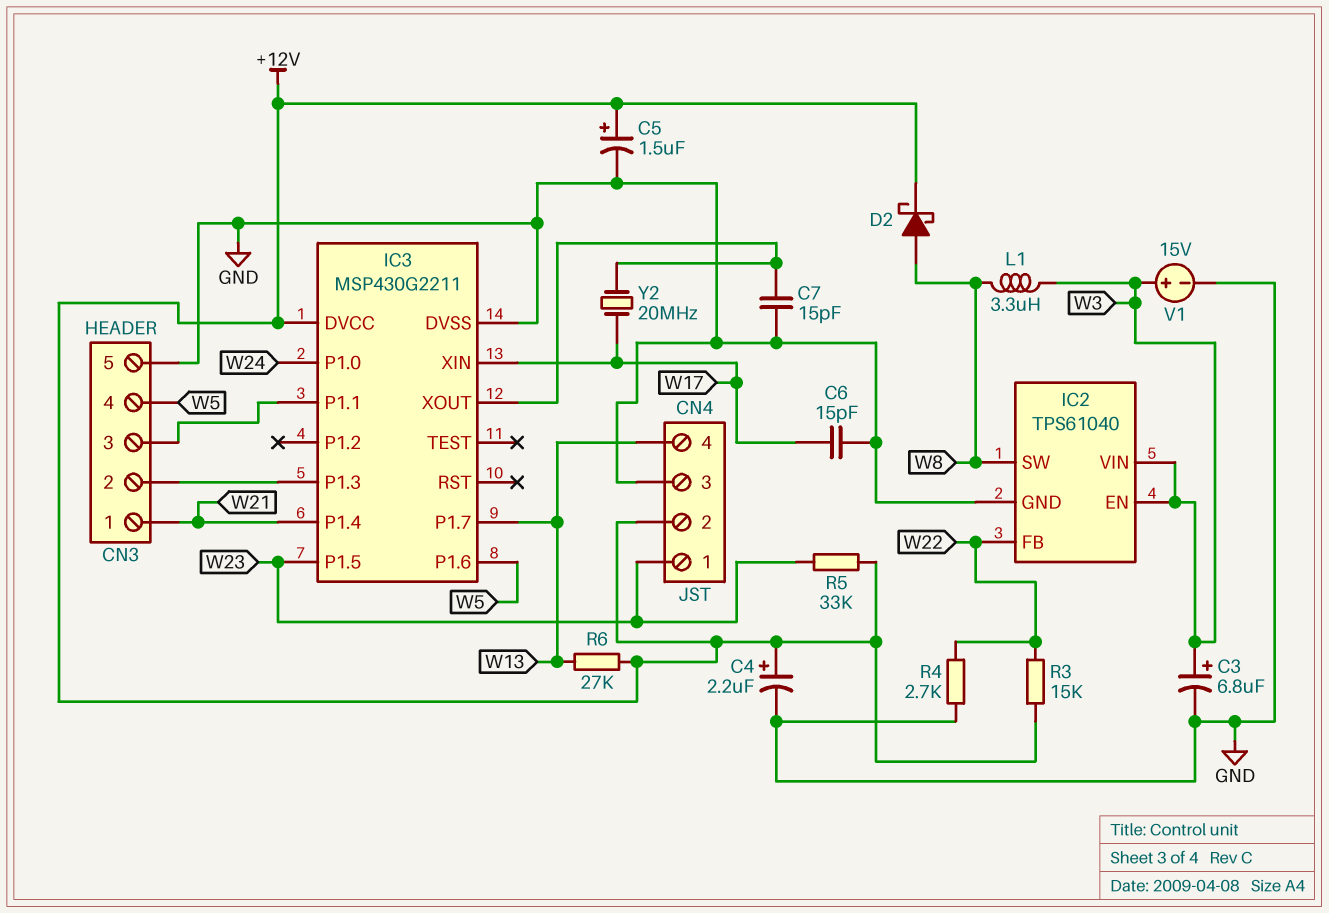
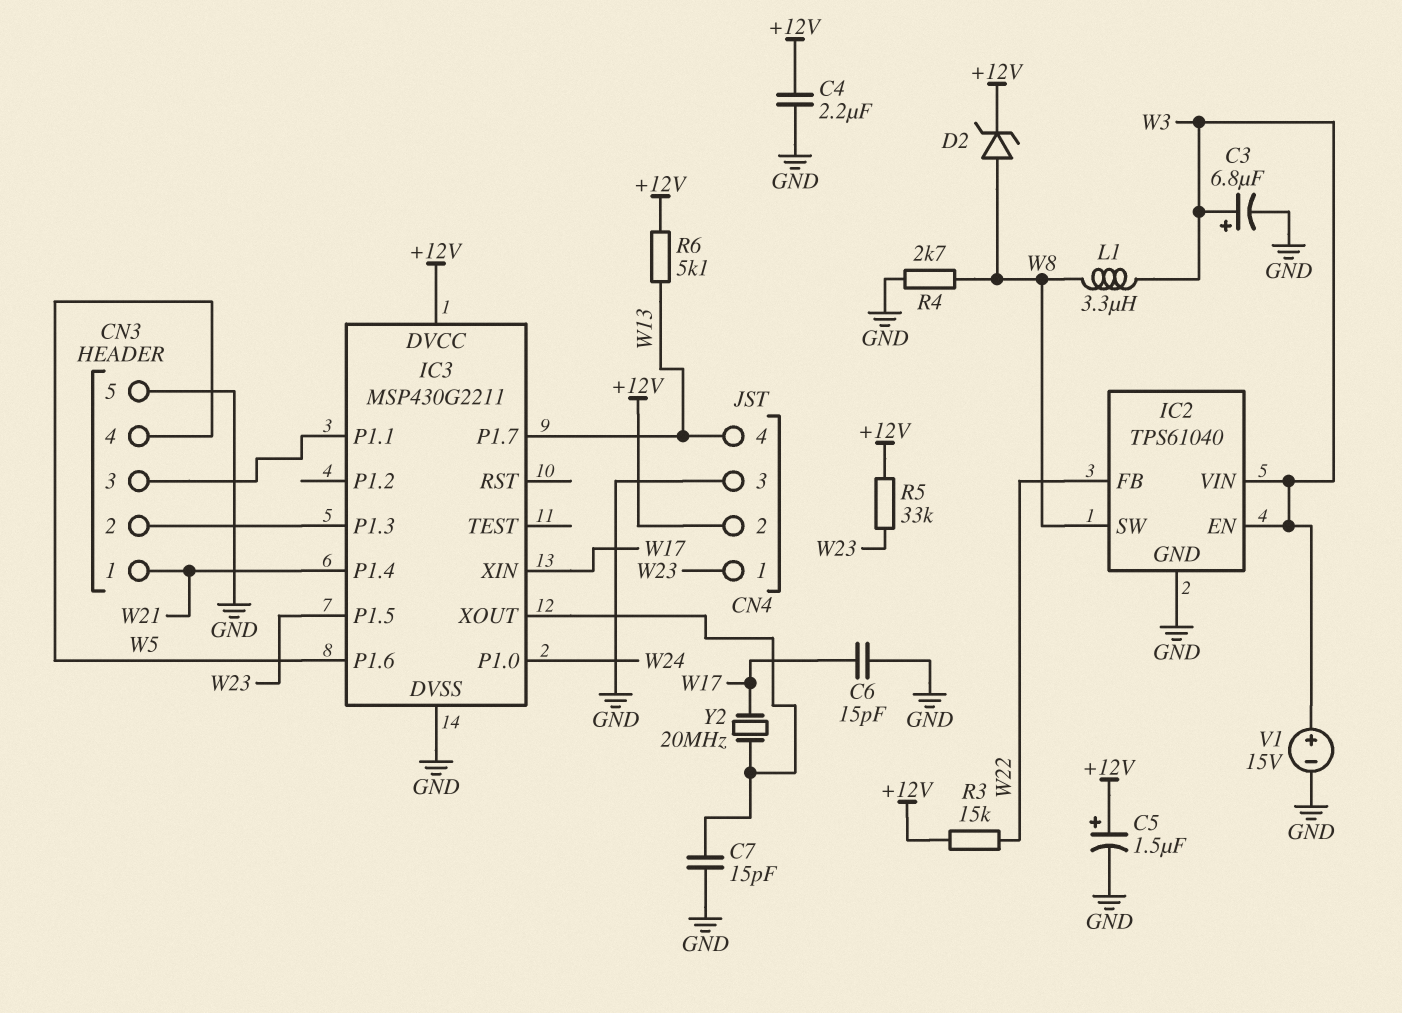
C4: 2.2uF (plus +12V, minus GND) -> 2.2uF (+12V, GND)
D2: schottky (A W8, K +12V) -> zener (A W8, K +12V)
R4: 2.7k (GND, W22) -> 2.7k (GND, W8)
R6: 27k (+12V, W13) -> 5.1k (+12V, W13)

